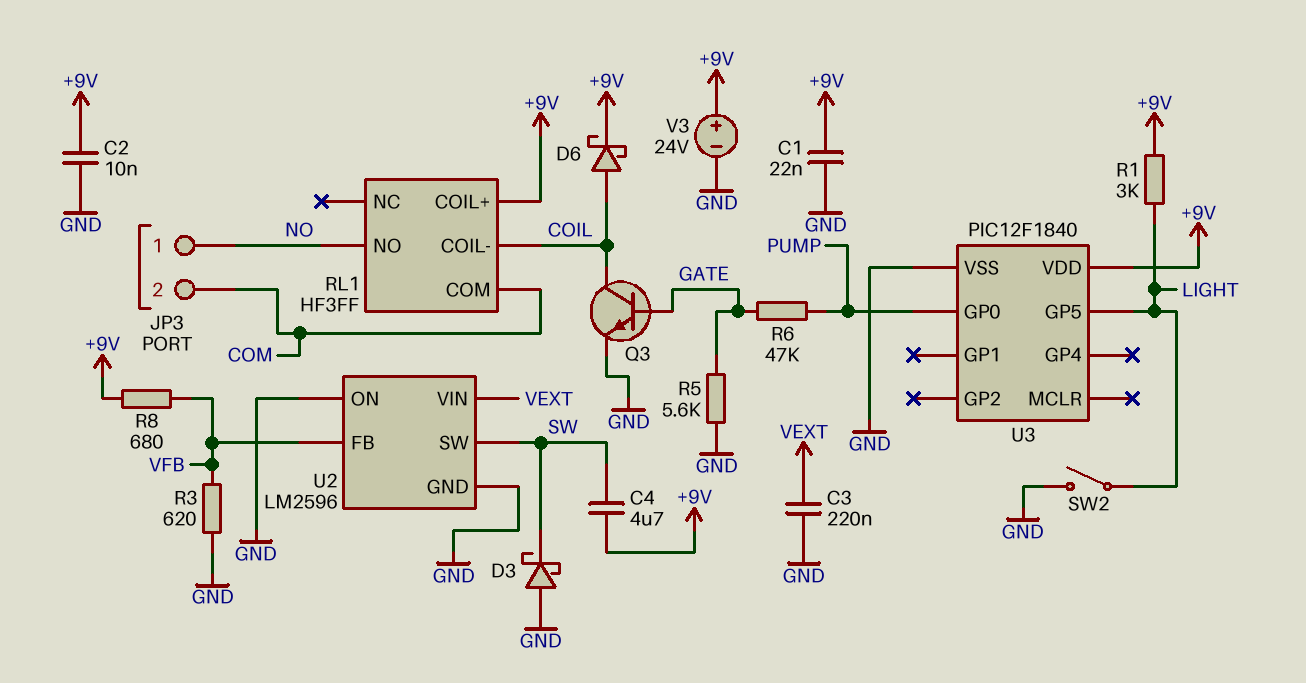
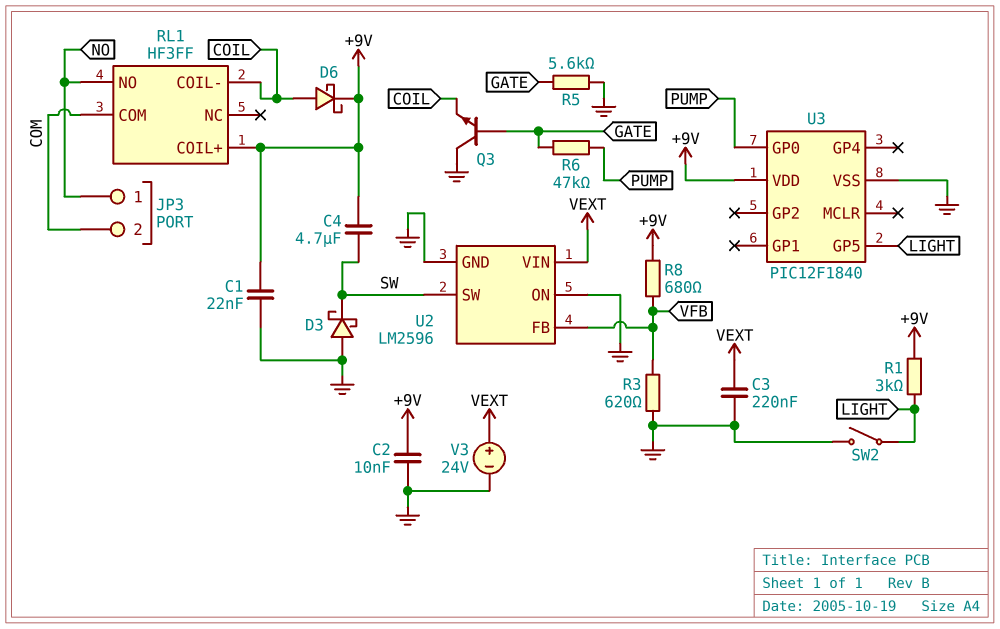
Q3: NPN (B GATE, C COIL, E GND) -> NPN (B GATE, C GND, E COIL)
V3: 24V (plus +9V, minus GND) -> 24V (plus VEXT, minus GND)

